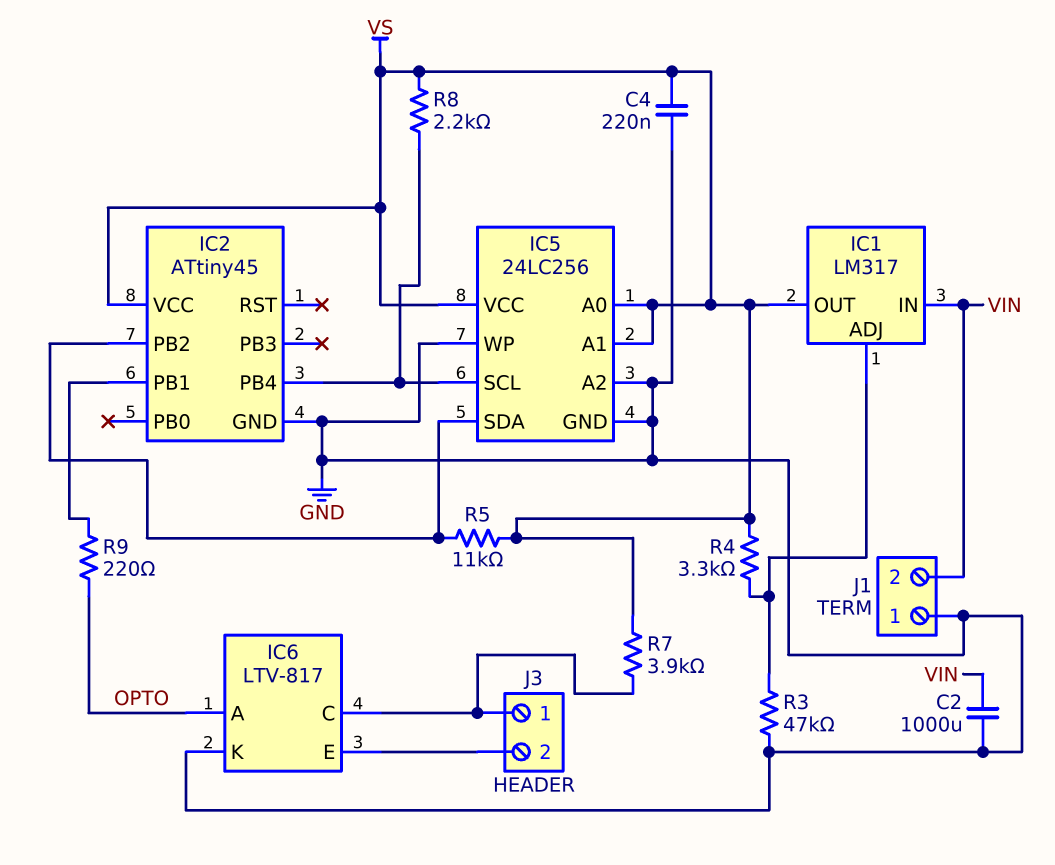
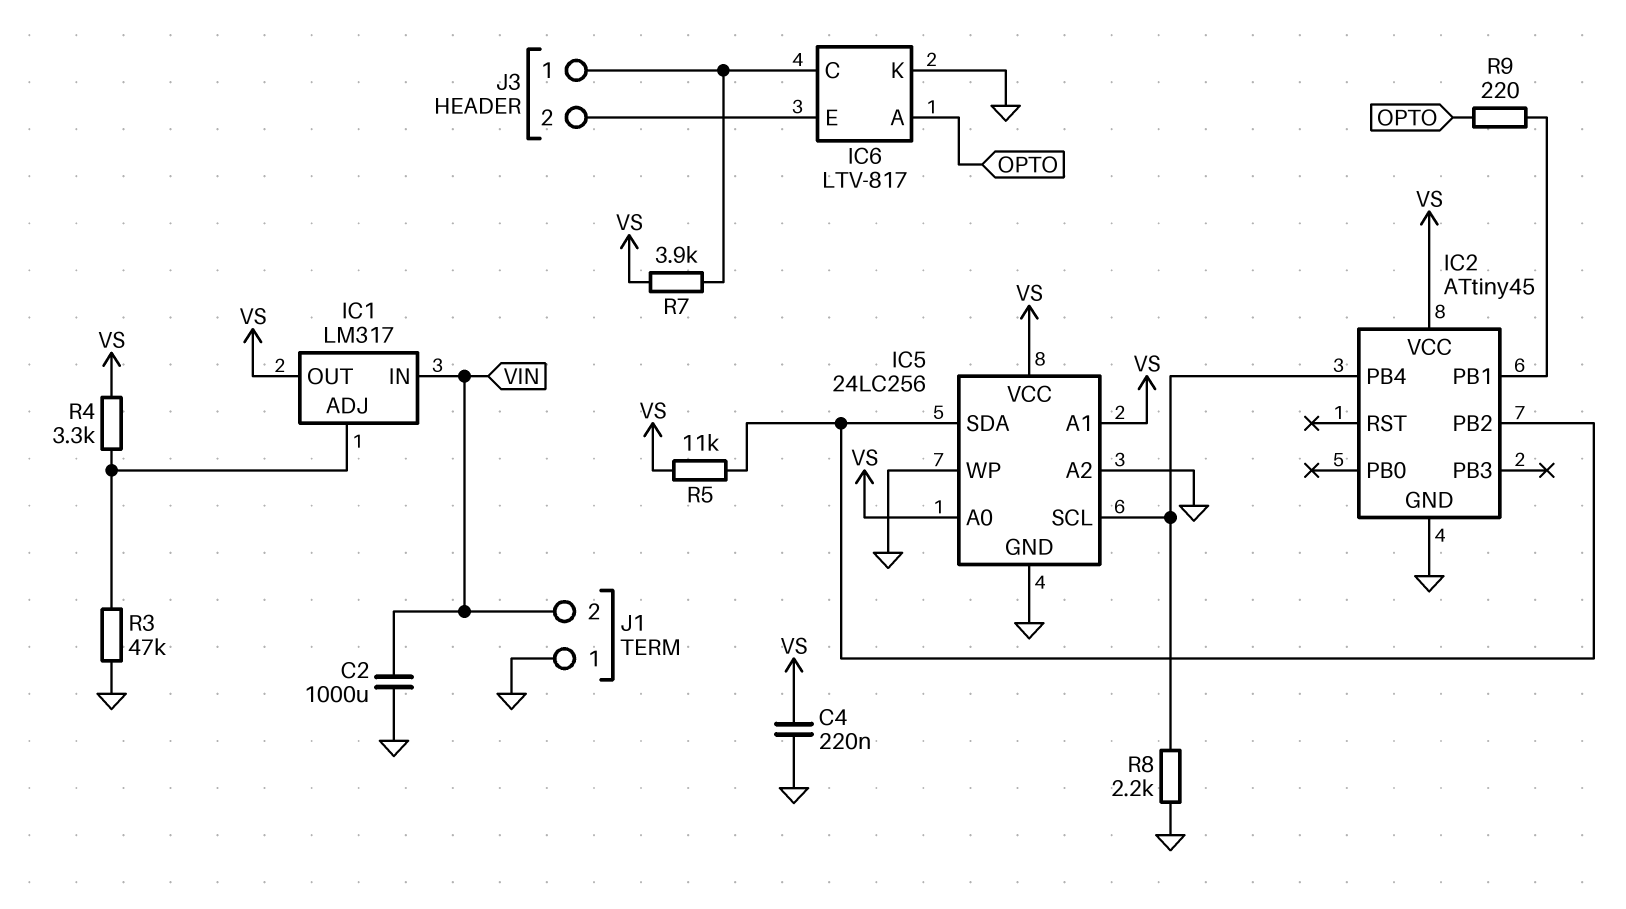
R8: 2.2k (IC2/PB4, VS) -> 2.2k (GND, IC2/PB4)

